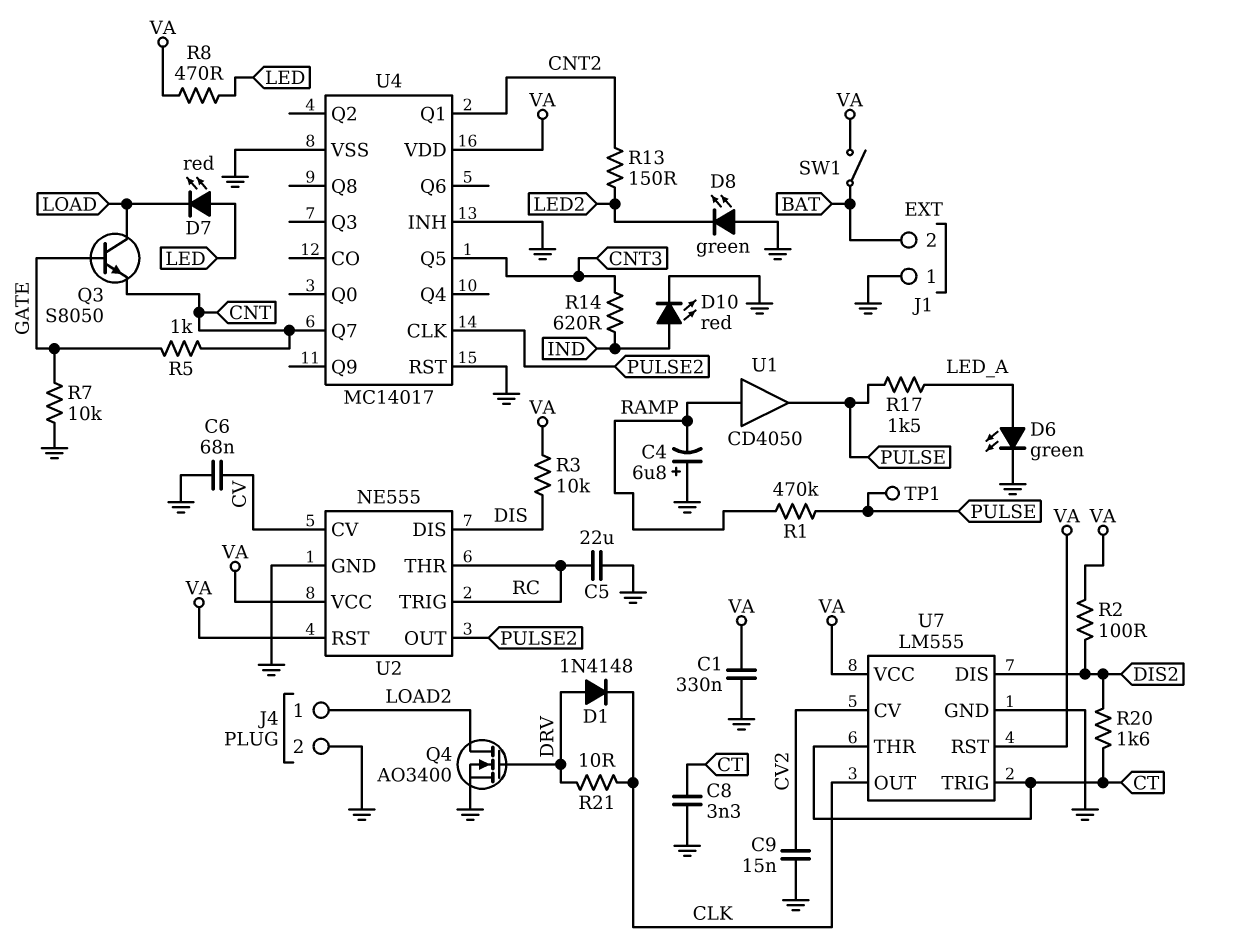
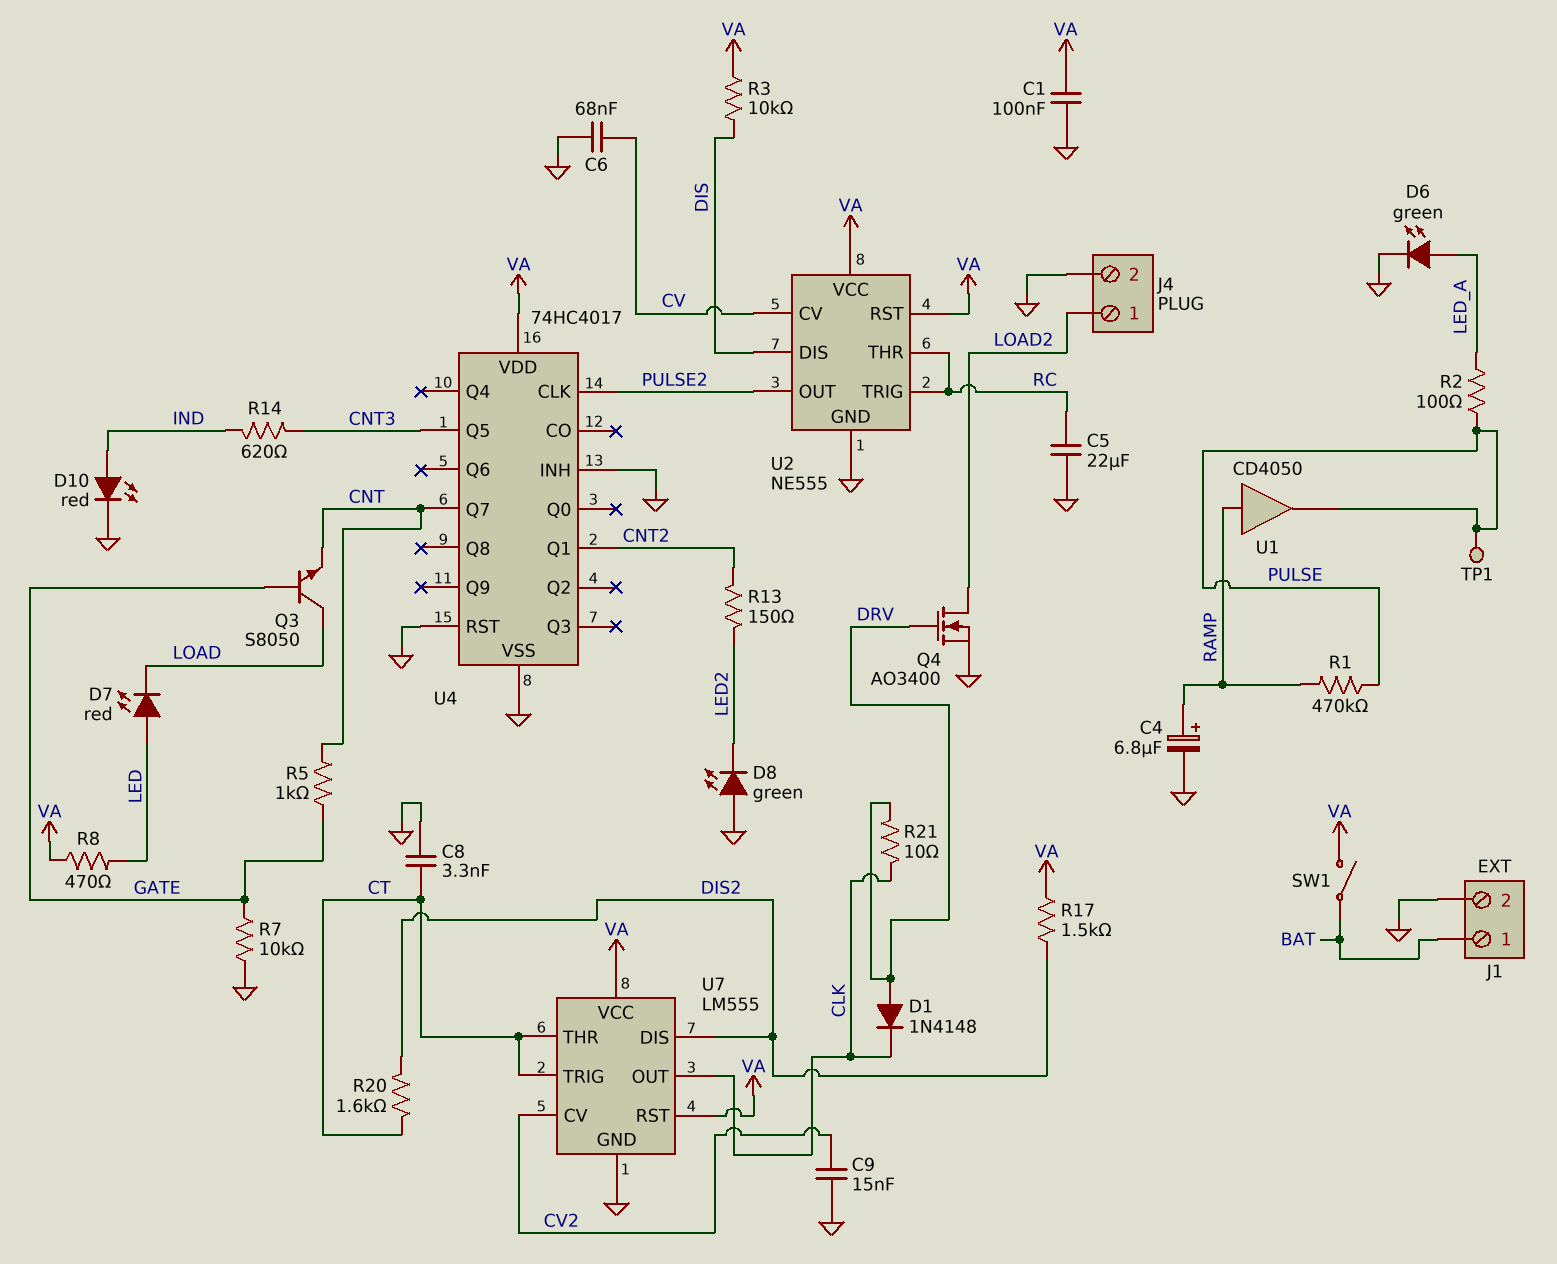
C1: 330nF (GND, VA) -> 100nF (GND, VA)
C4: 6.8uF (plus GND, minus RAMP) -> 6.8uF (plus RAMP, minus GND)
J1 pin 1: GND -> BAT
J1 pin 2: BAT -> GND
R2: 100 (DIS2, VA) -> 100 (LED_A, PULSE)
R17: 1.5k (LED_A, PULSE) -> 1.5k (DIS2, VA)
U4: MC14017 -> 74HC4017

